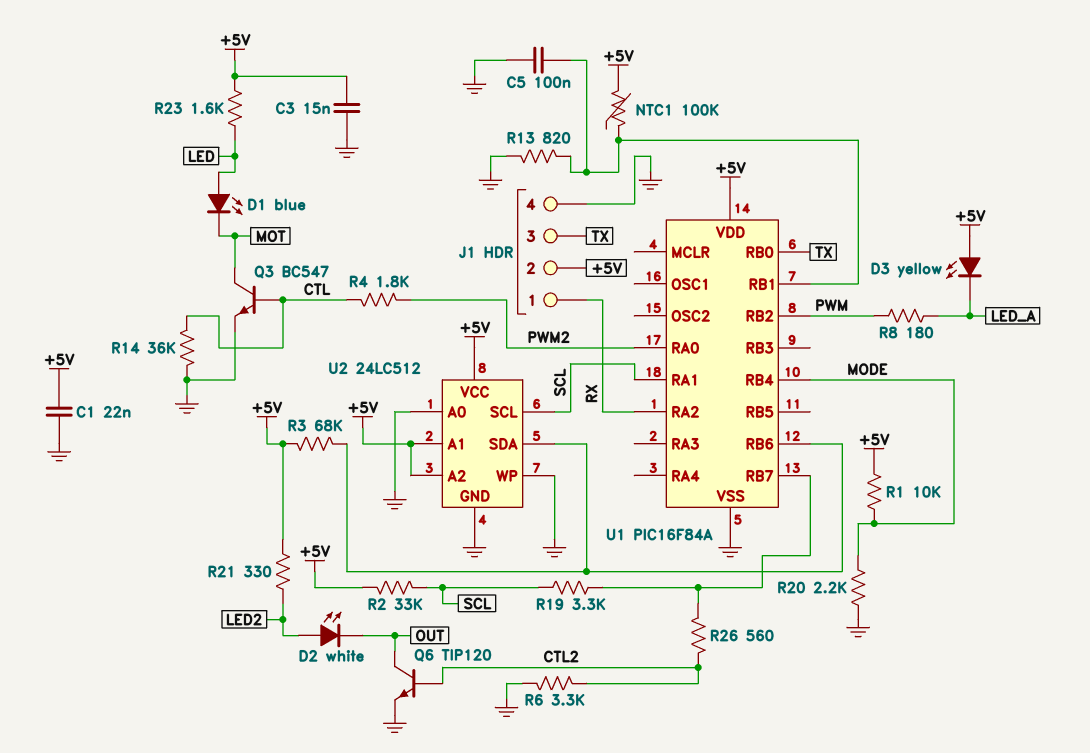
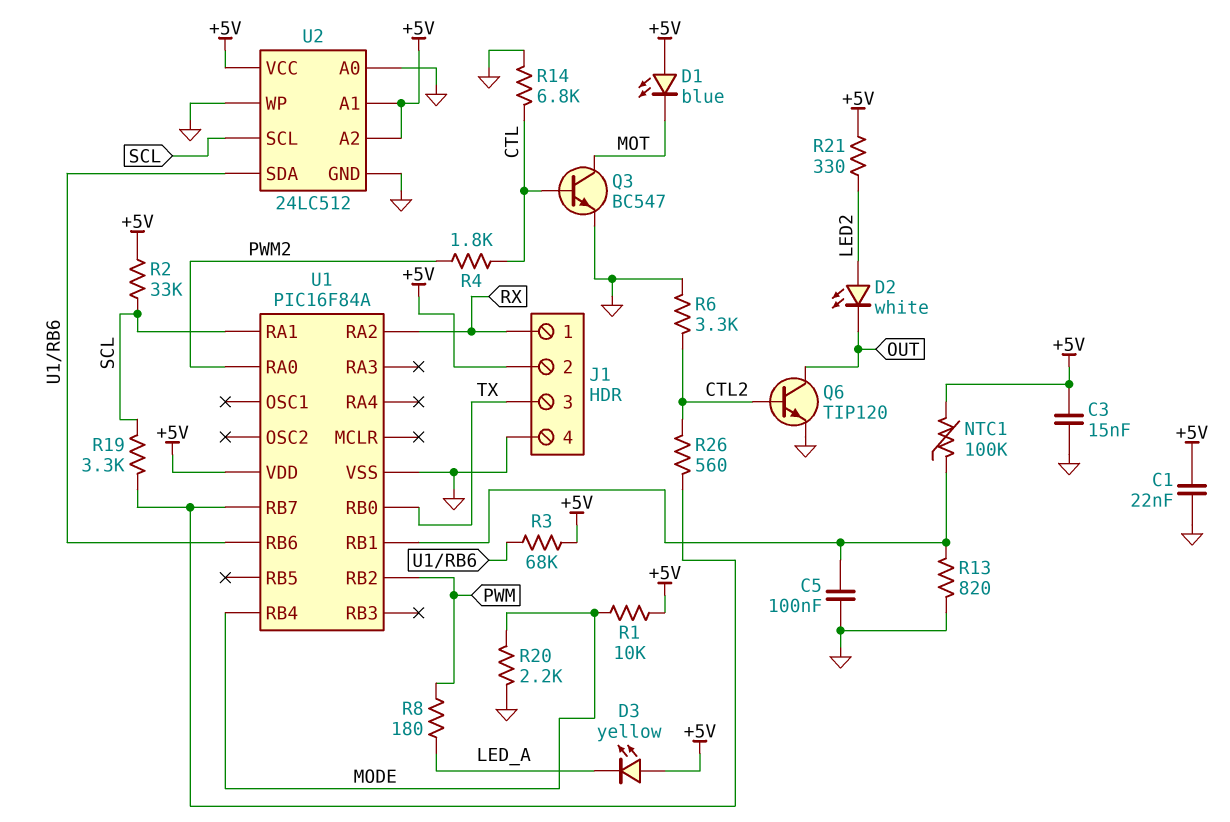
D1: LED blue (A LED, K MOT) -> LED blue (A +5V, K MOT)
R14: 36k (CTL, GND) -> 6.8k (CTL, GND)
R23: 1.6k (+5V, LED) -> none

